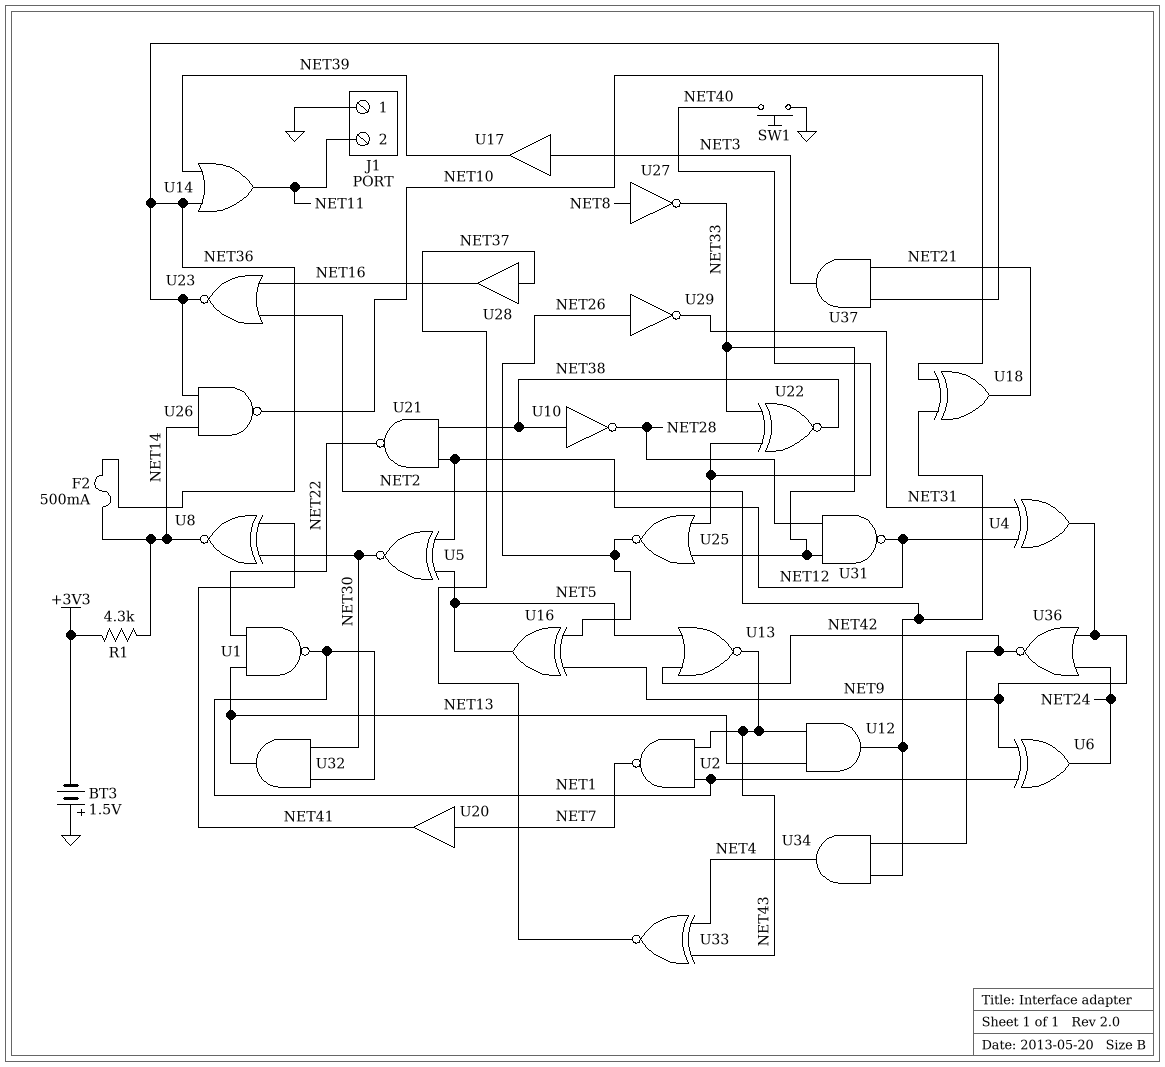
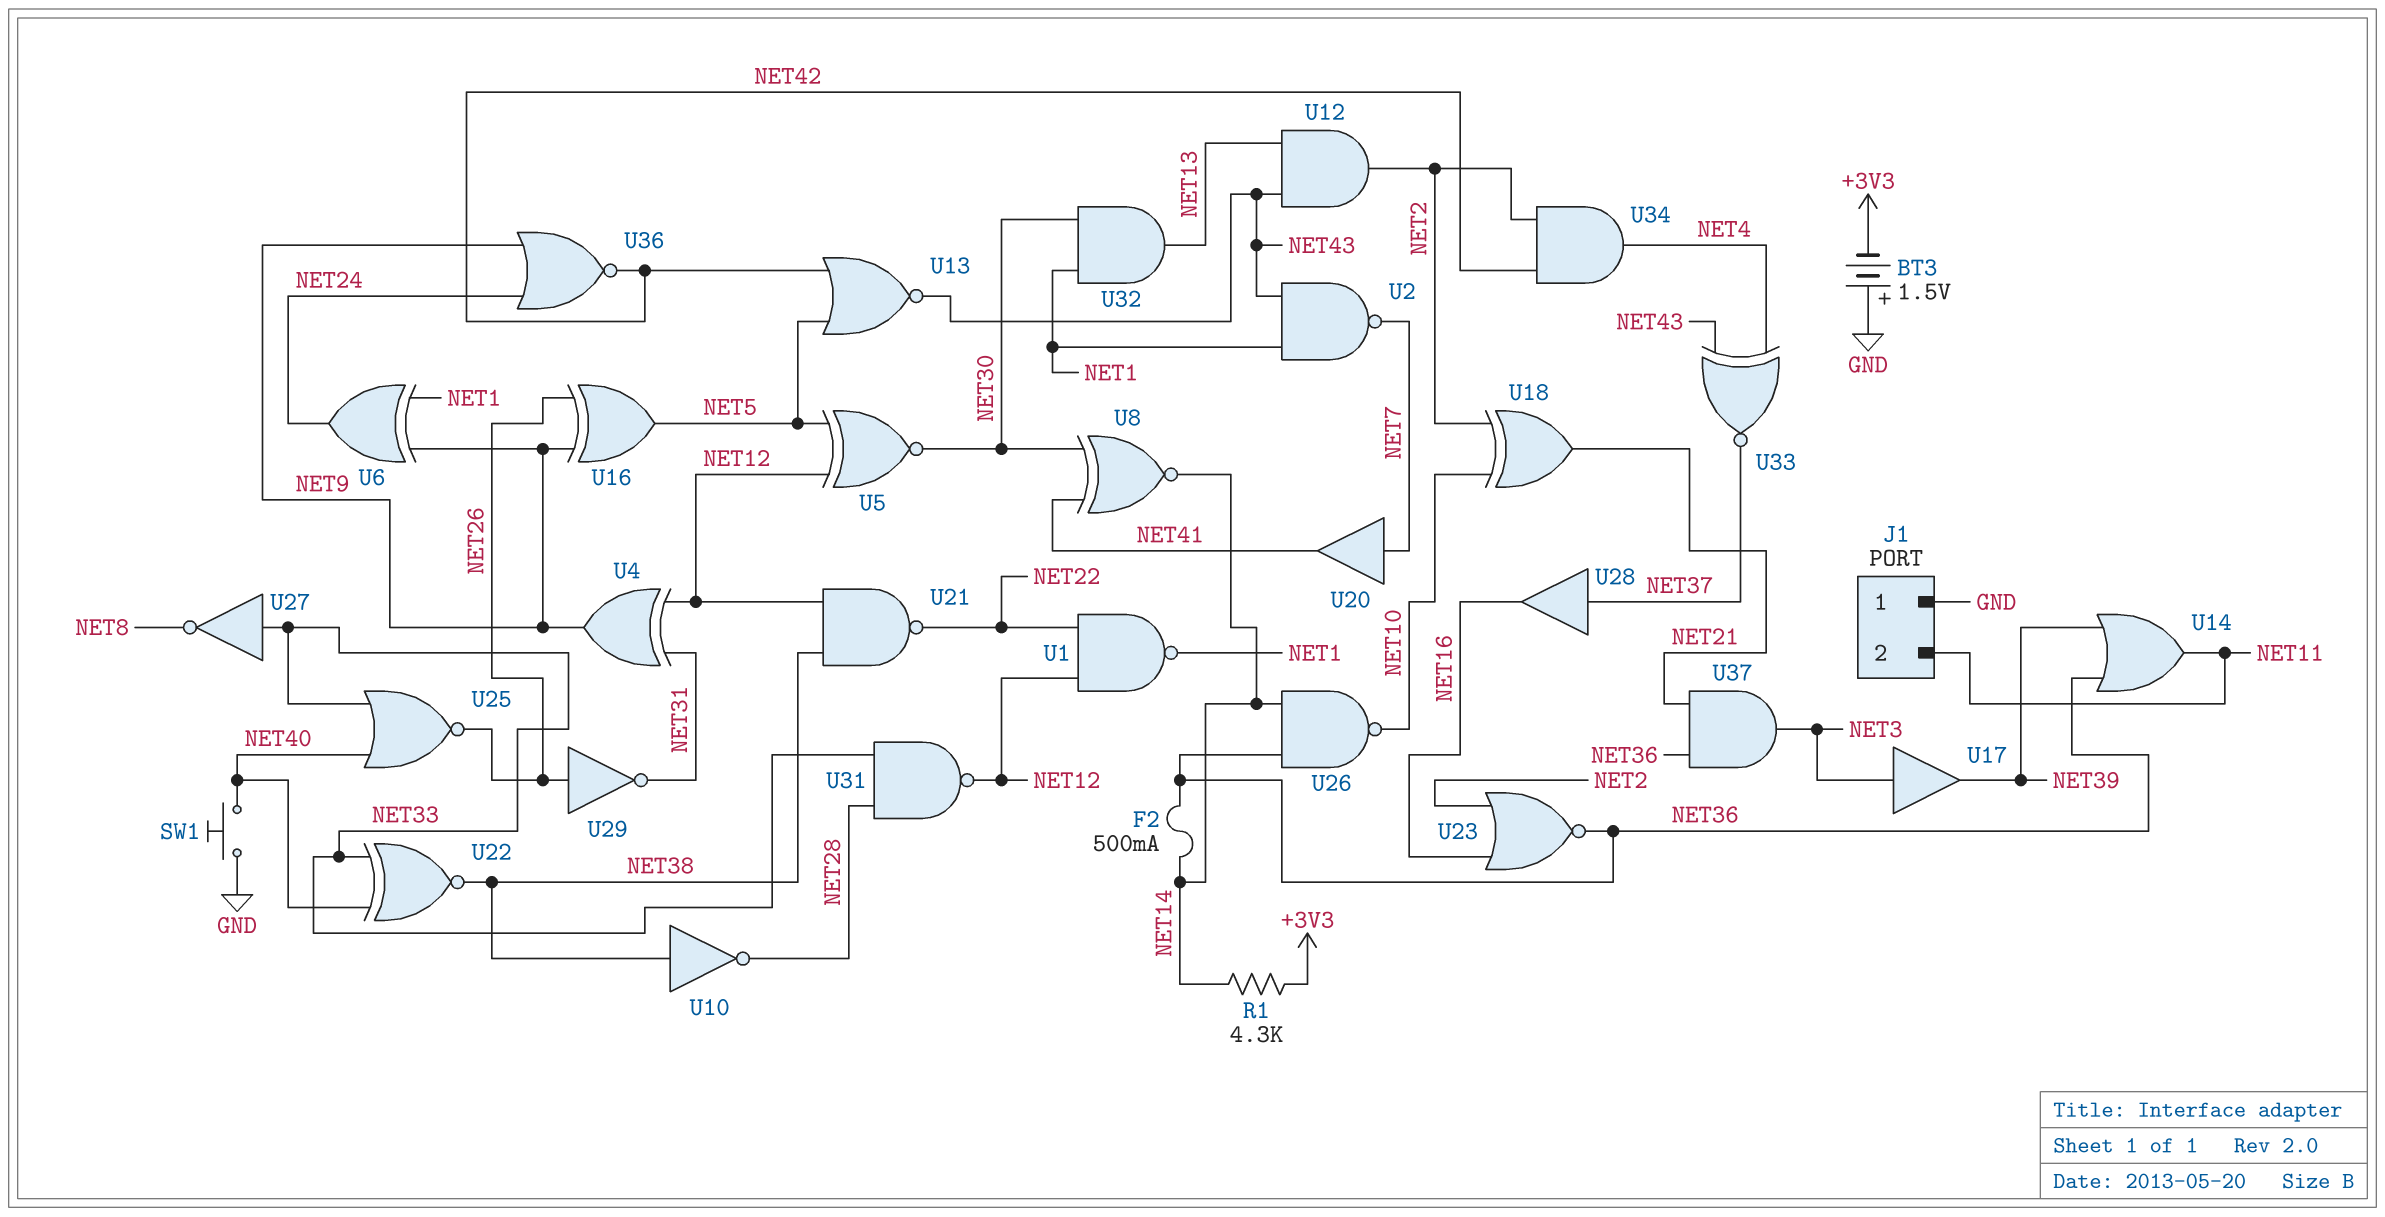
U1: NAND (in NET13, in NET22, out NET1) -> NAND (in NET12, in NET22, out NET1)
U27: NOT (in NET8, out NET33) -> NOT (in NET33, out NET8)

